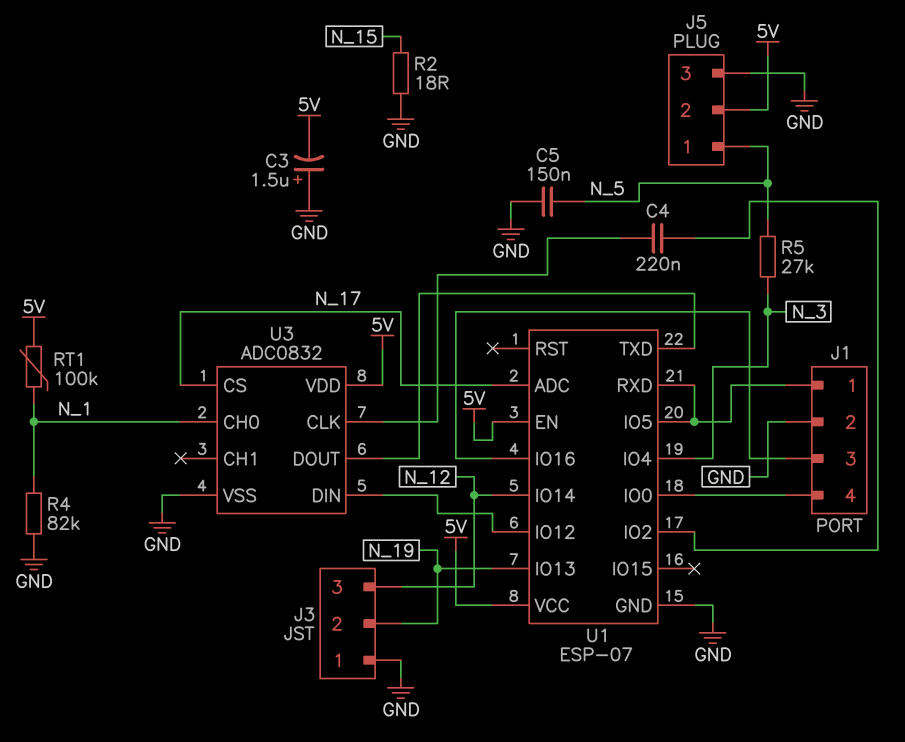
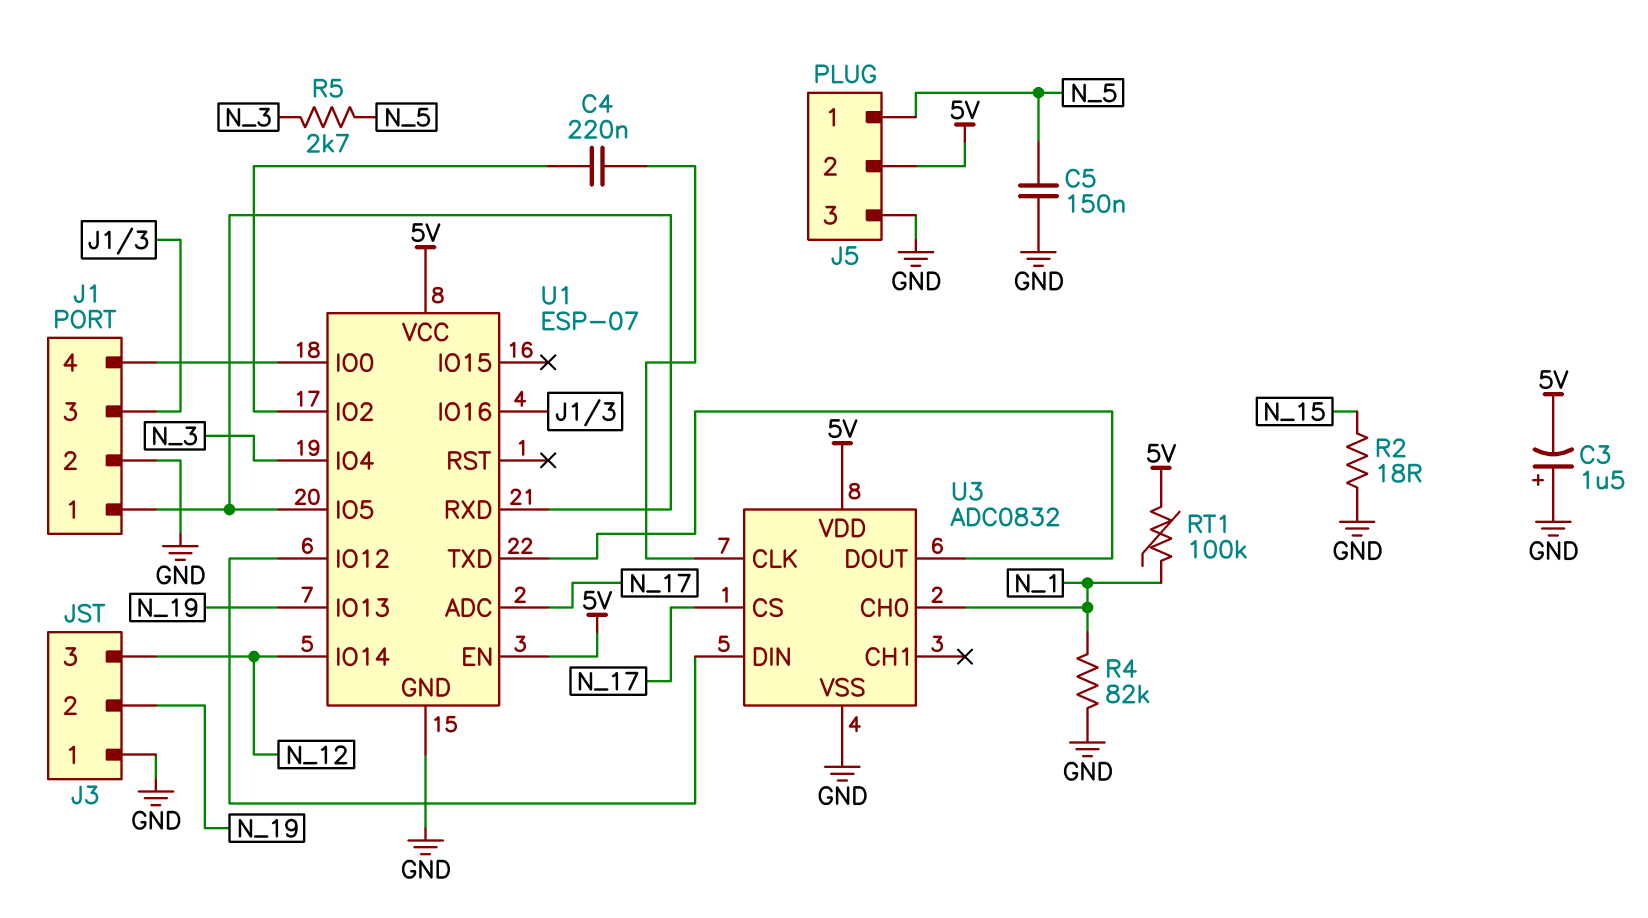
R5: 27k (N_3, N_5) -> 2.7k (N_3, N_5)

